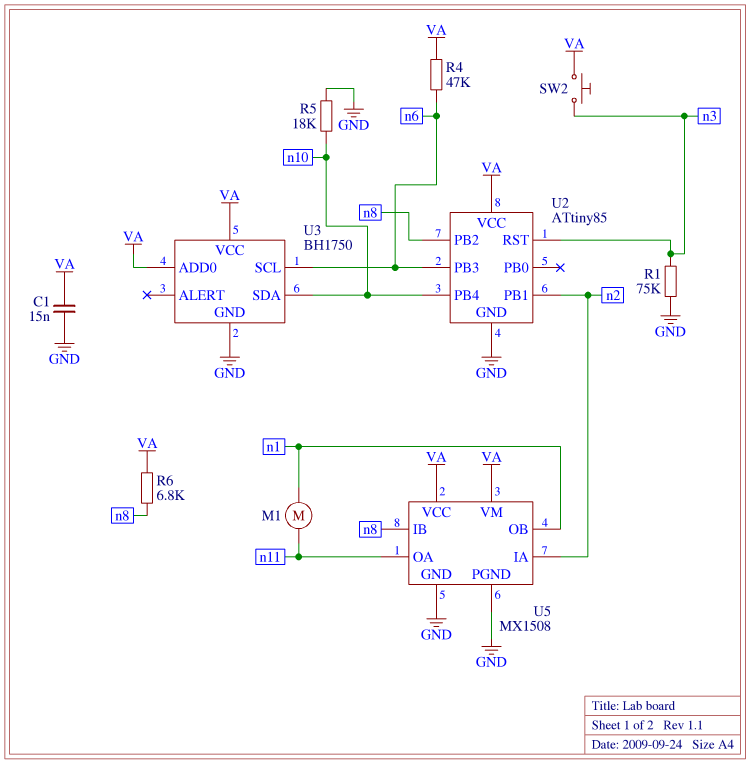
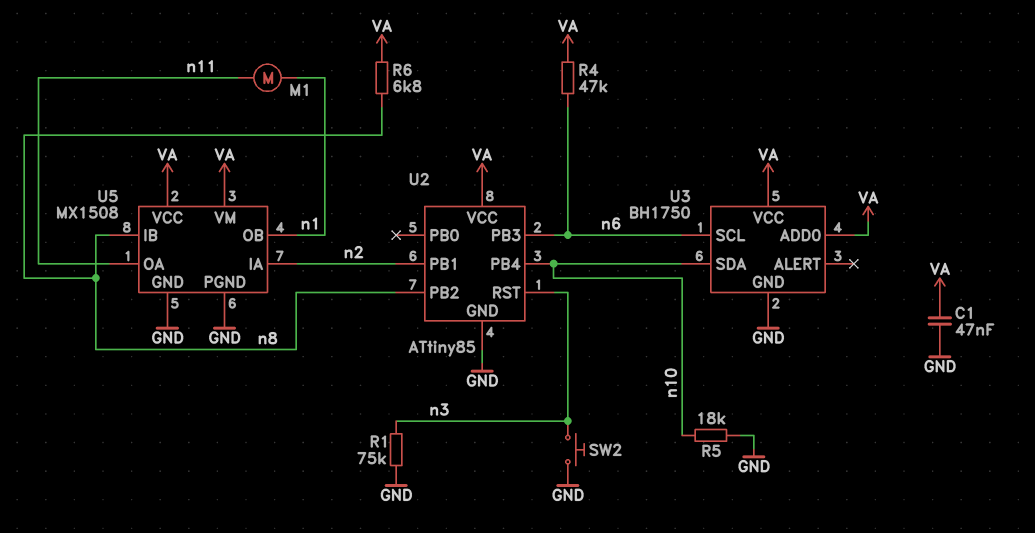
C1: 15nF (GND, VA) -> 47nF (GND, VA)
SW2: button (VA, n3) -> button (GND, n3)

